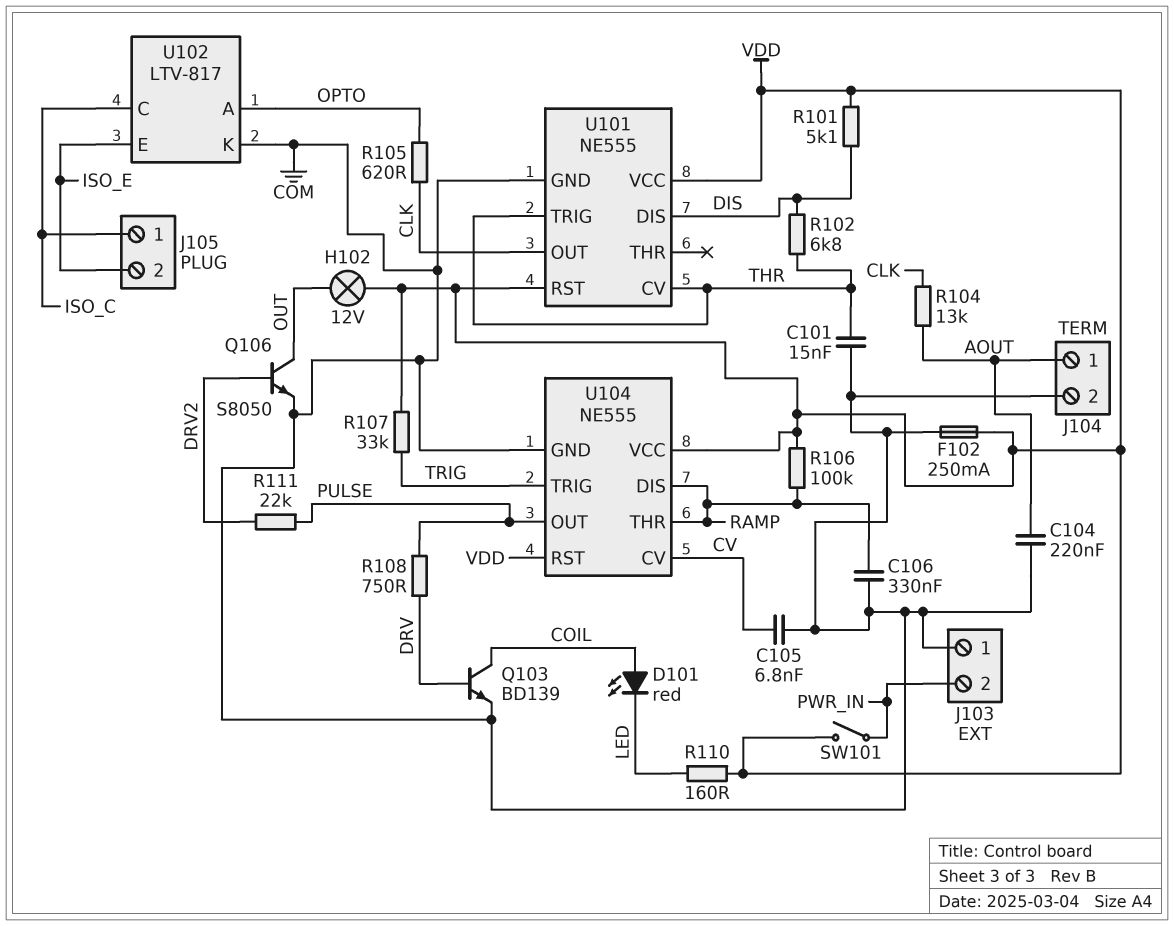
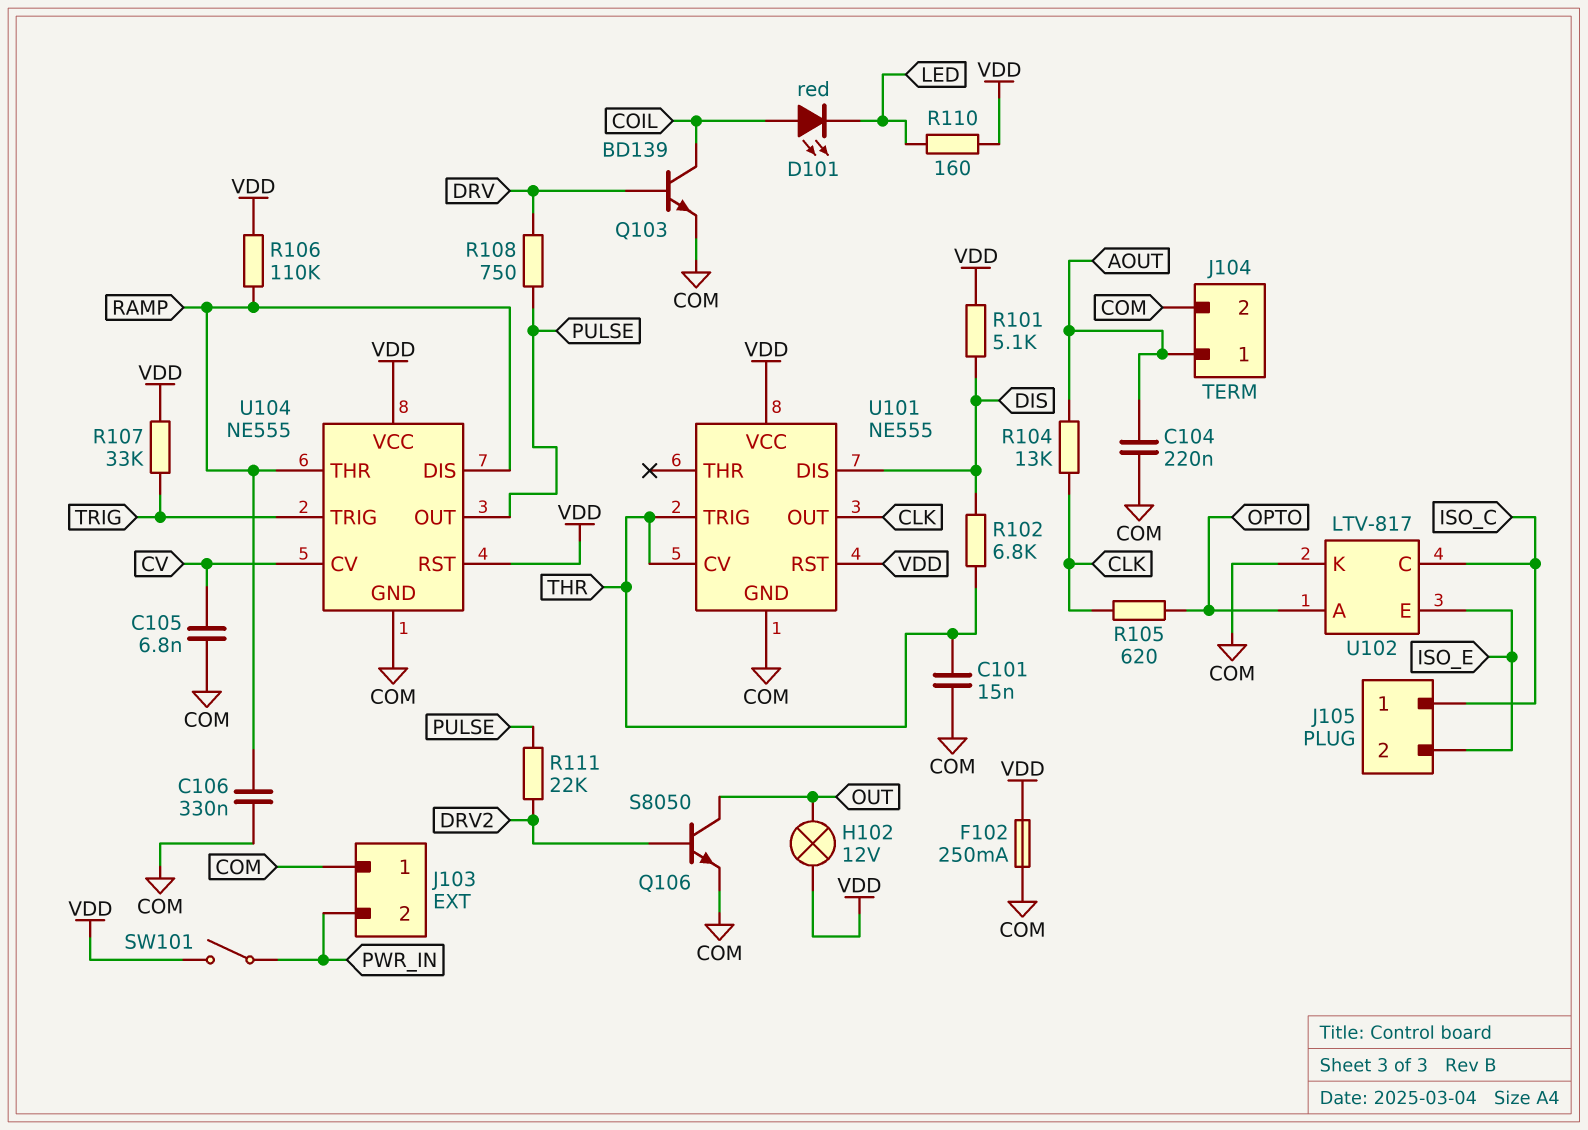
R106: 100k (RAMP, VDD) -> 110k (RAMP, VDD)

